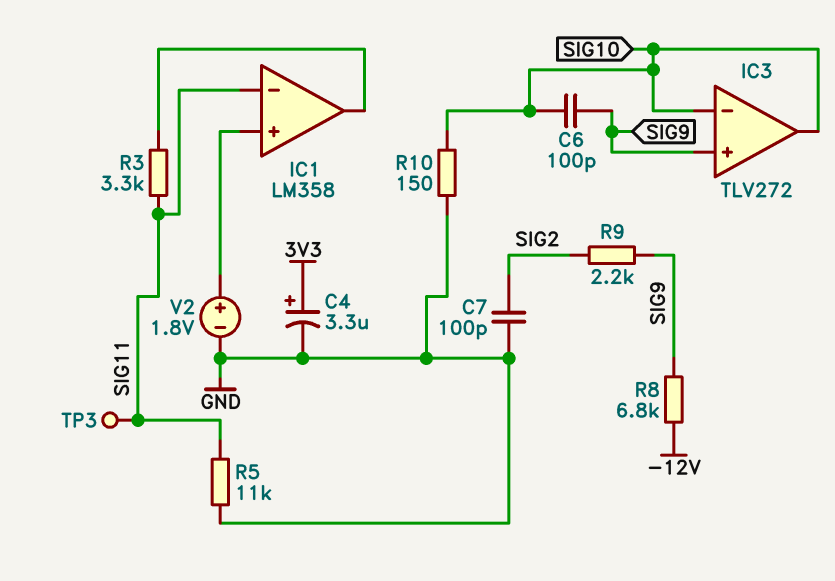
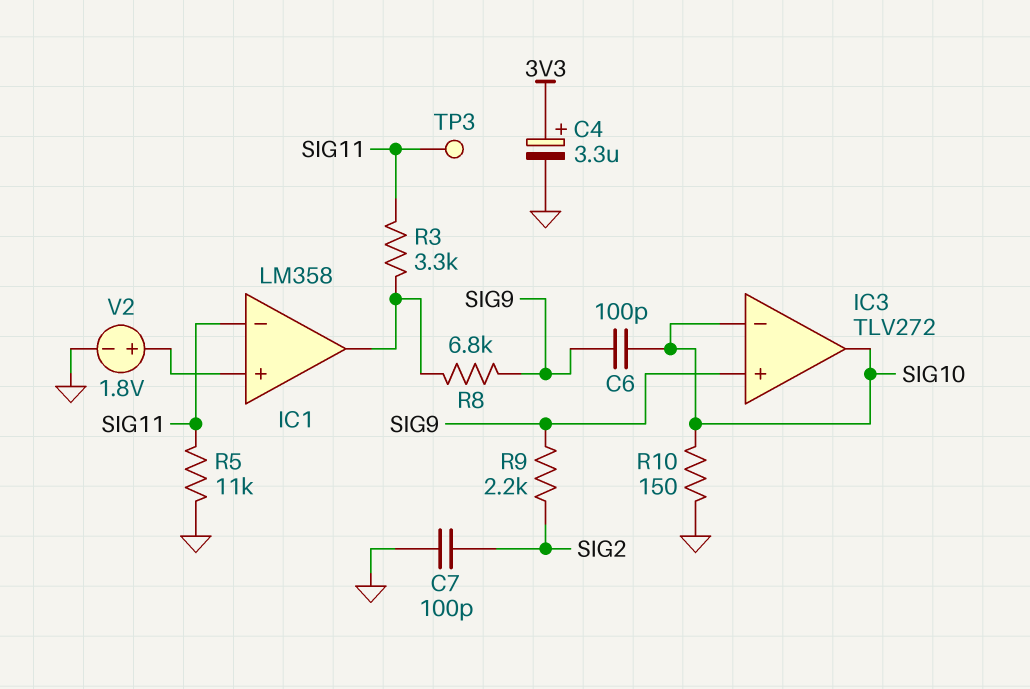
R8: 6.8k (-12V, SIG9) -> 6.8k (IC1/out, SIG9)

